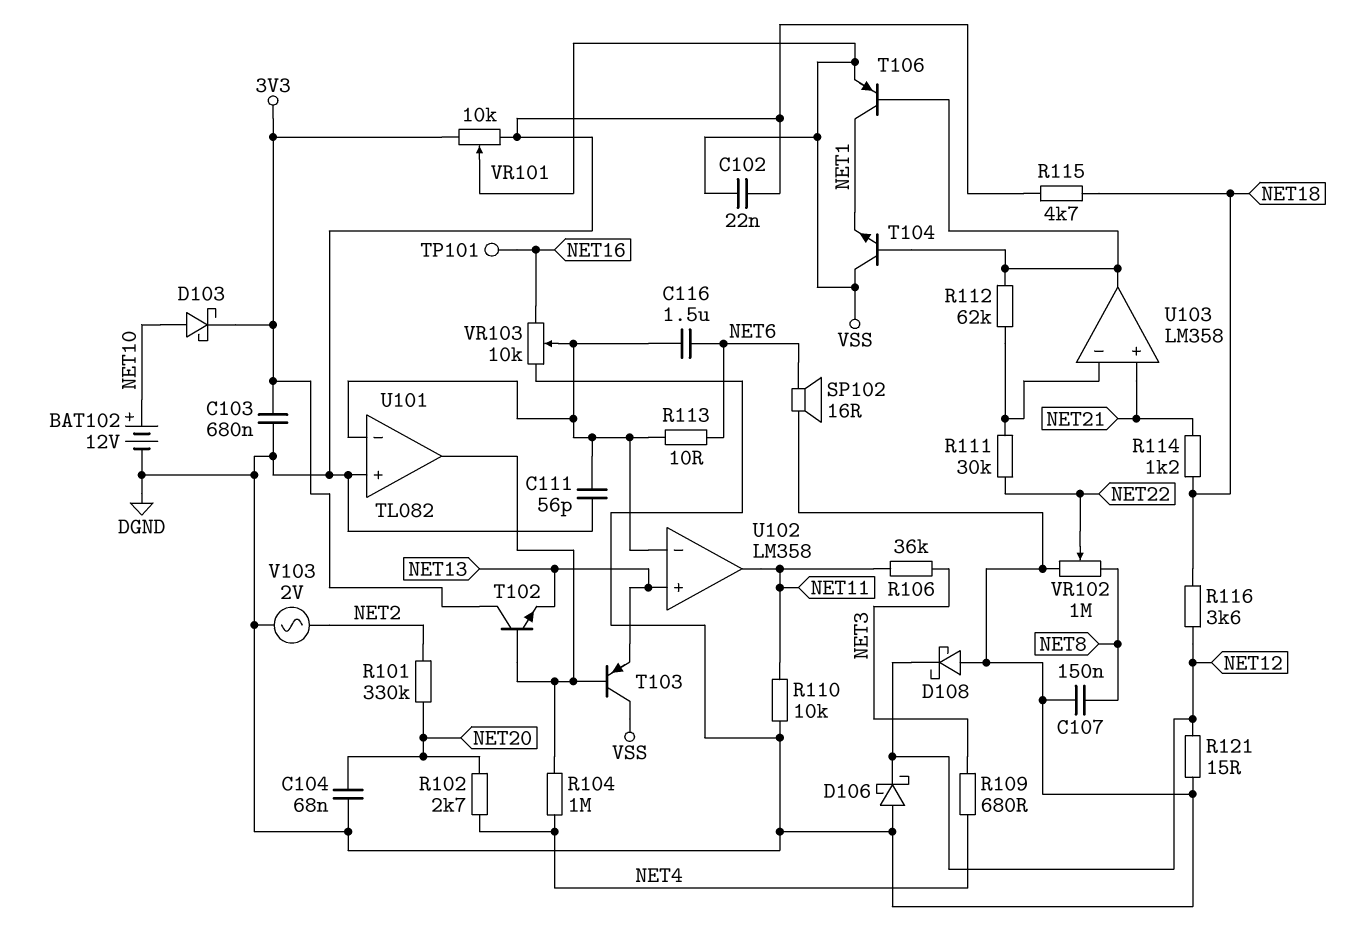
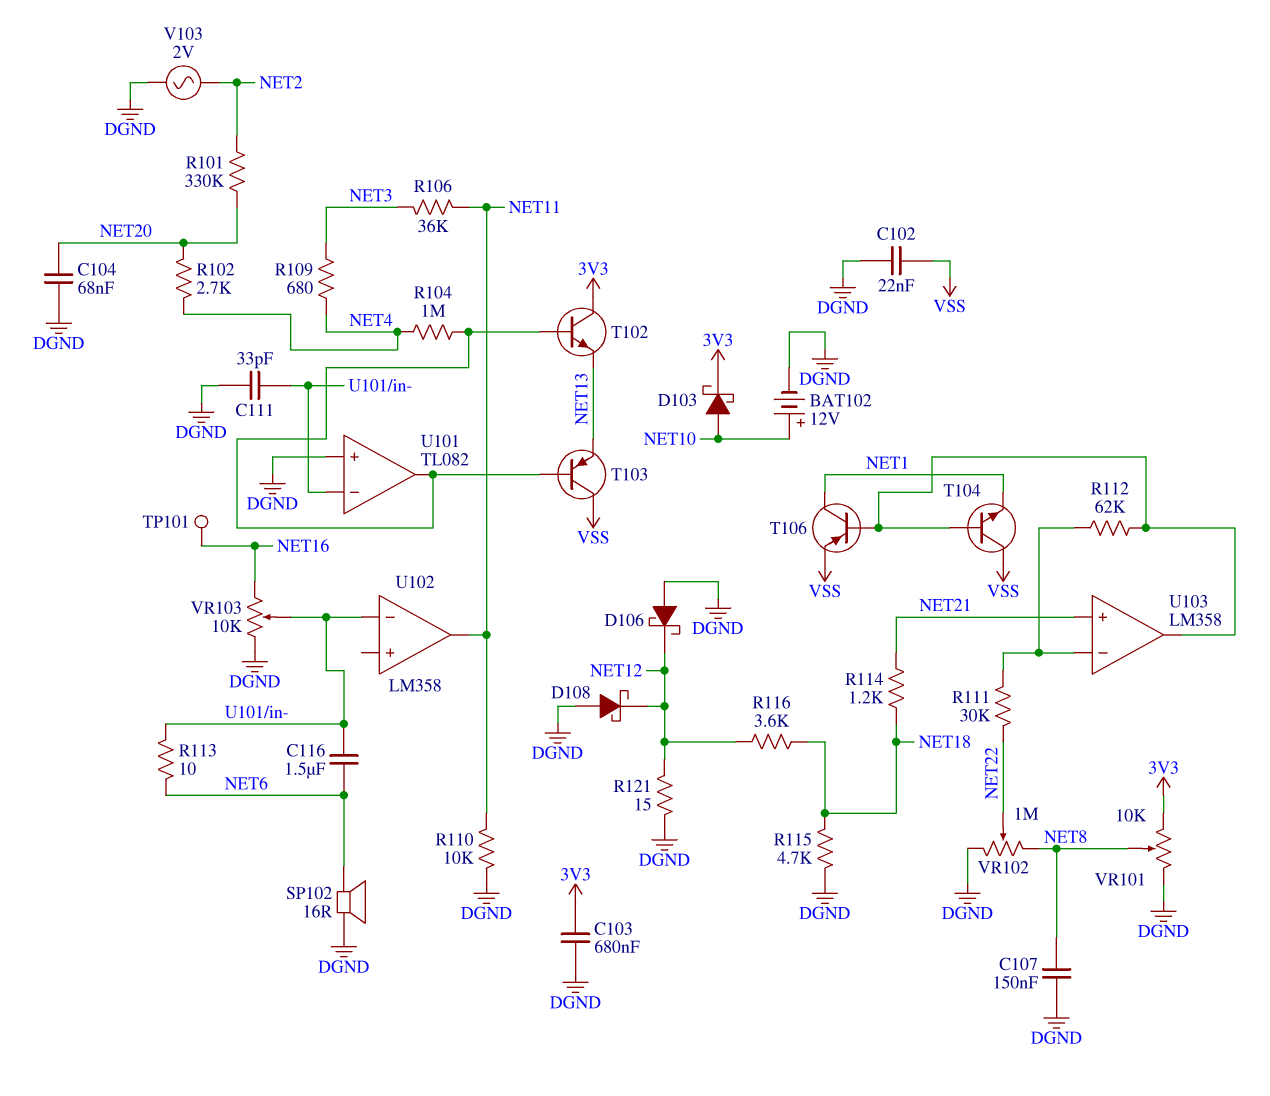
C111: 56pF (DGND, U101/in-) -> 33pF (DGND, U101/in-)
U102 pin in+: NET13 -> none
VR101: 10k (3V3, DGND, wiper VSS) -> 10k (3V3, DGND, wiper NET8)

